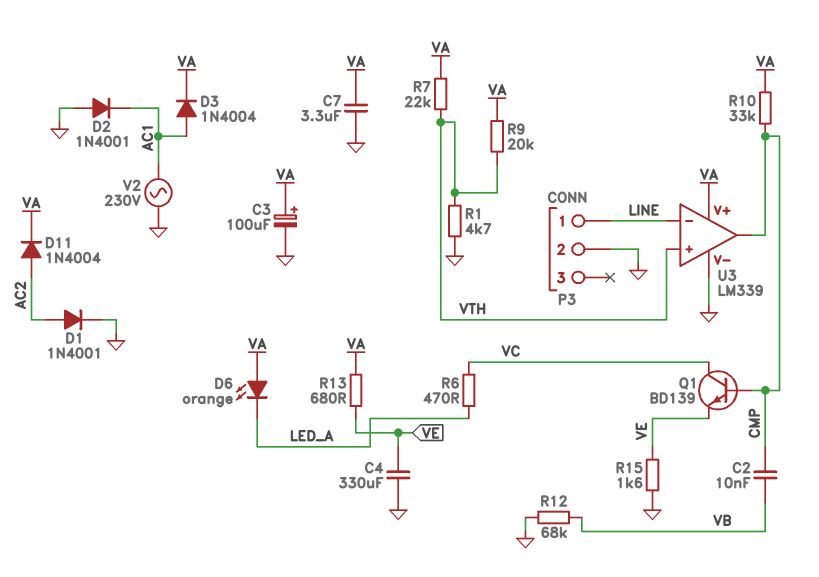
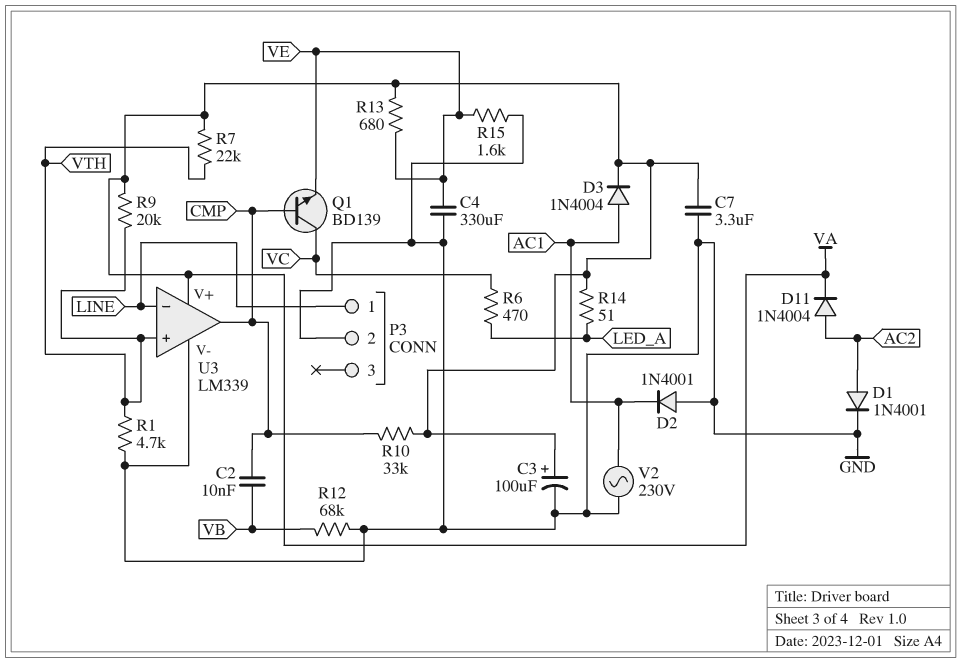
D6: LED orange (A VA, K LED_A) -> none
R14: none -> 51 (LED_A, VA)

